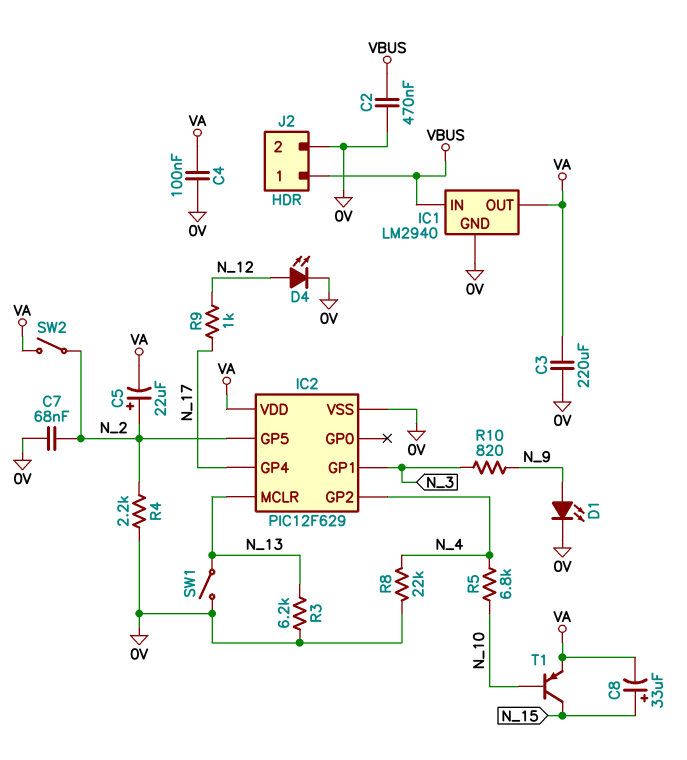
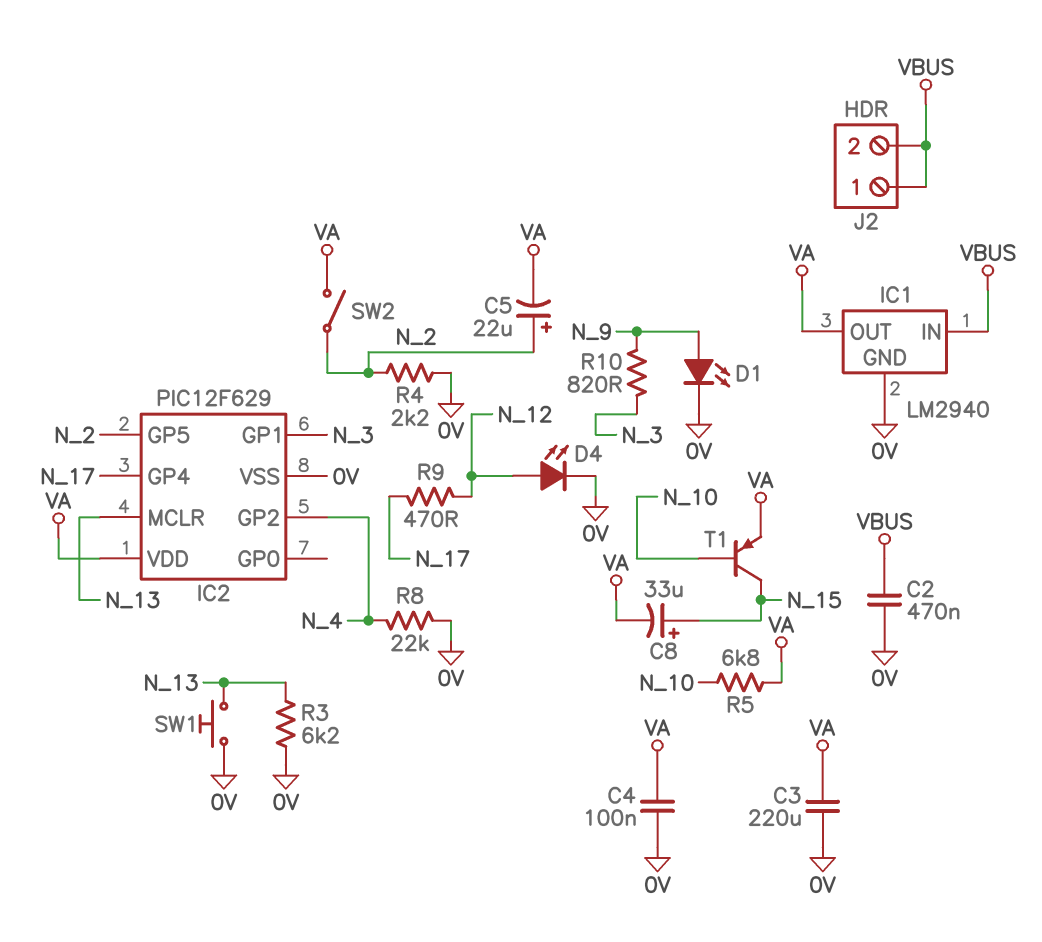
C7: 68nF (0V, N_2) -> none
J2 pin 2: 0V -> VBUS
R5: 6.8k (N_4, N_10) -> 6.8k (N_10, VA)
R9: 1k (N_12, N_17) -> 470 (N_12, N_17)
SW1: switch (0V, N_13) -> button (0V, N_13)

